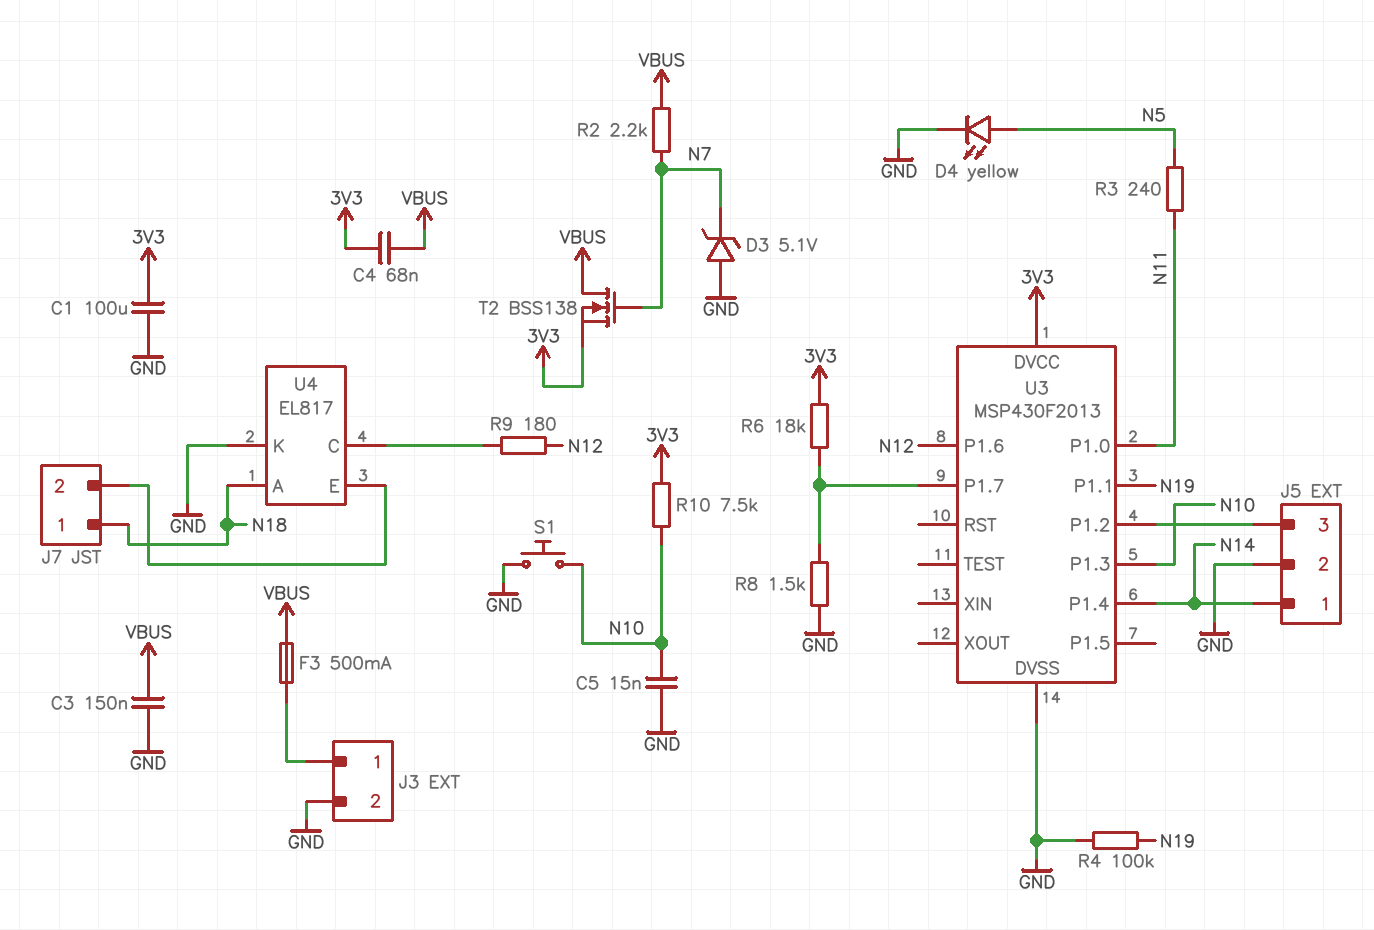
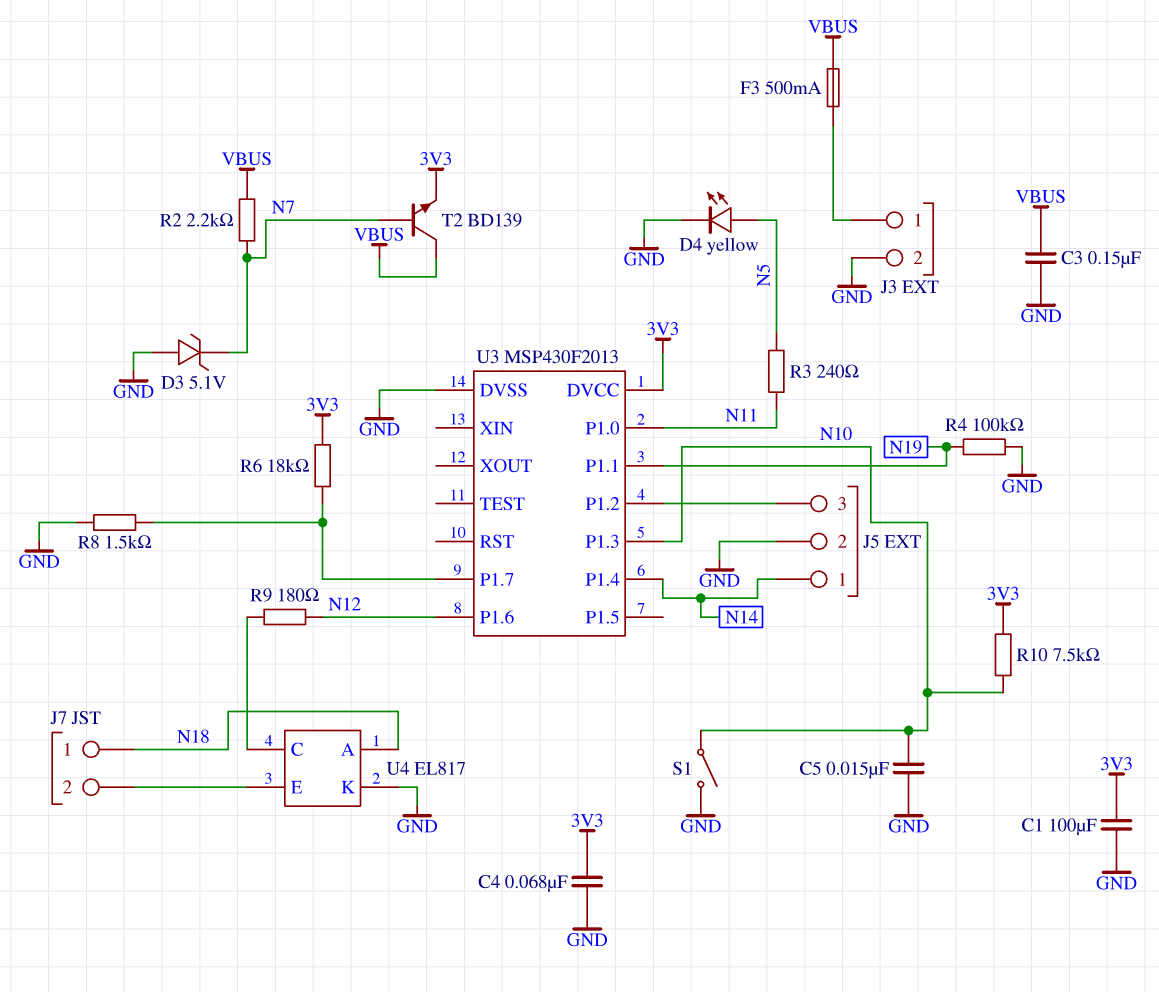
C4: 68nF (3V3, VBUS) -> 68nF (3V3, GND)
S1: button (GND, N10) -> switch (GND, N10)
T2: NMOS BSS138 (G N7, D VBUS, S 3V3) -> NPN BD139 (B N7, C VBUS, E 3V3)

